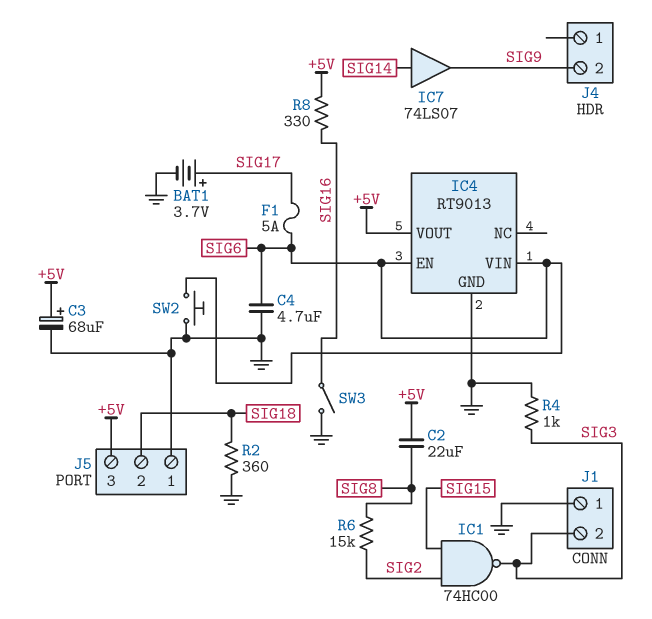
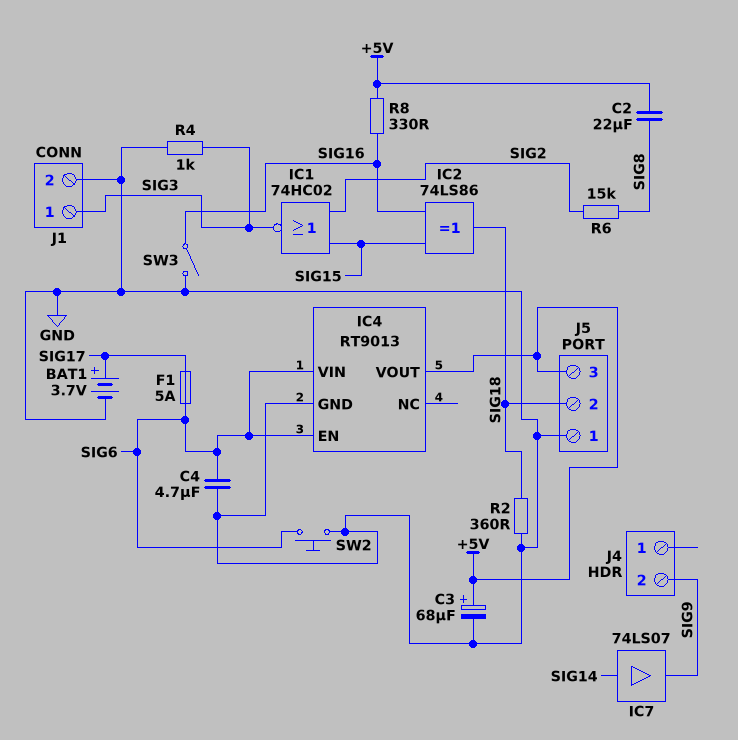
IC1: NAND 74HC00 (in SIG2, in SIG15, out SIG3) -> NOR 74HC02 (in SIG2, in SIG15, out SIG3)
IC2: none -> XOR 74LS86 (in SIG15, in SIG16, out SIG18)
J1 pin 1: GND -> SIG3
J1 pin 2: SIG3 -> GND

